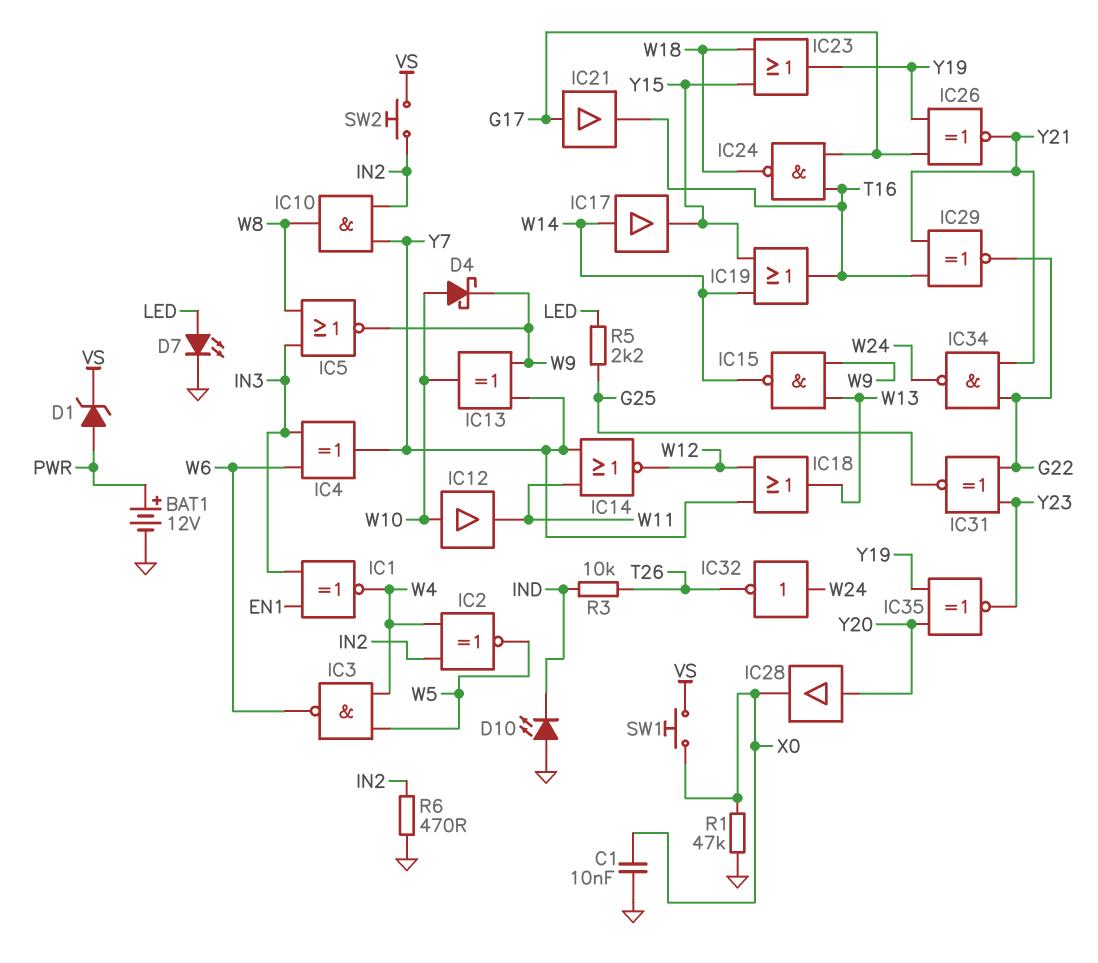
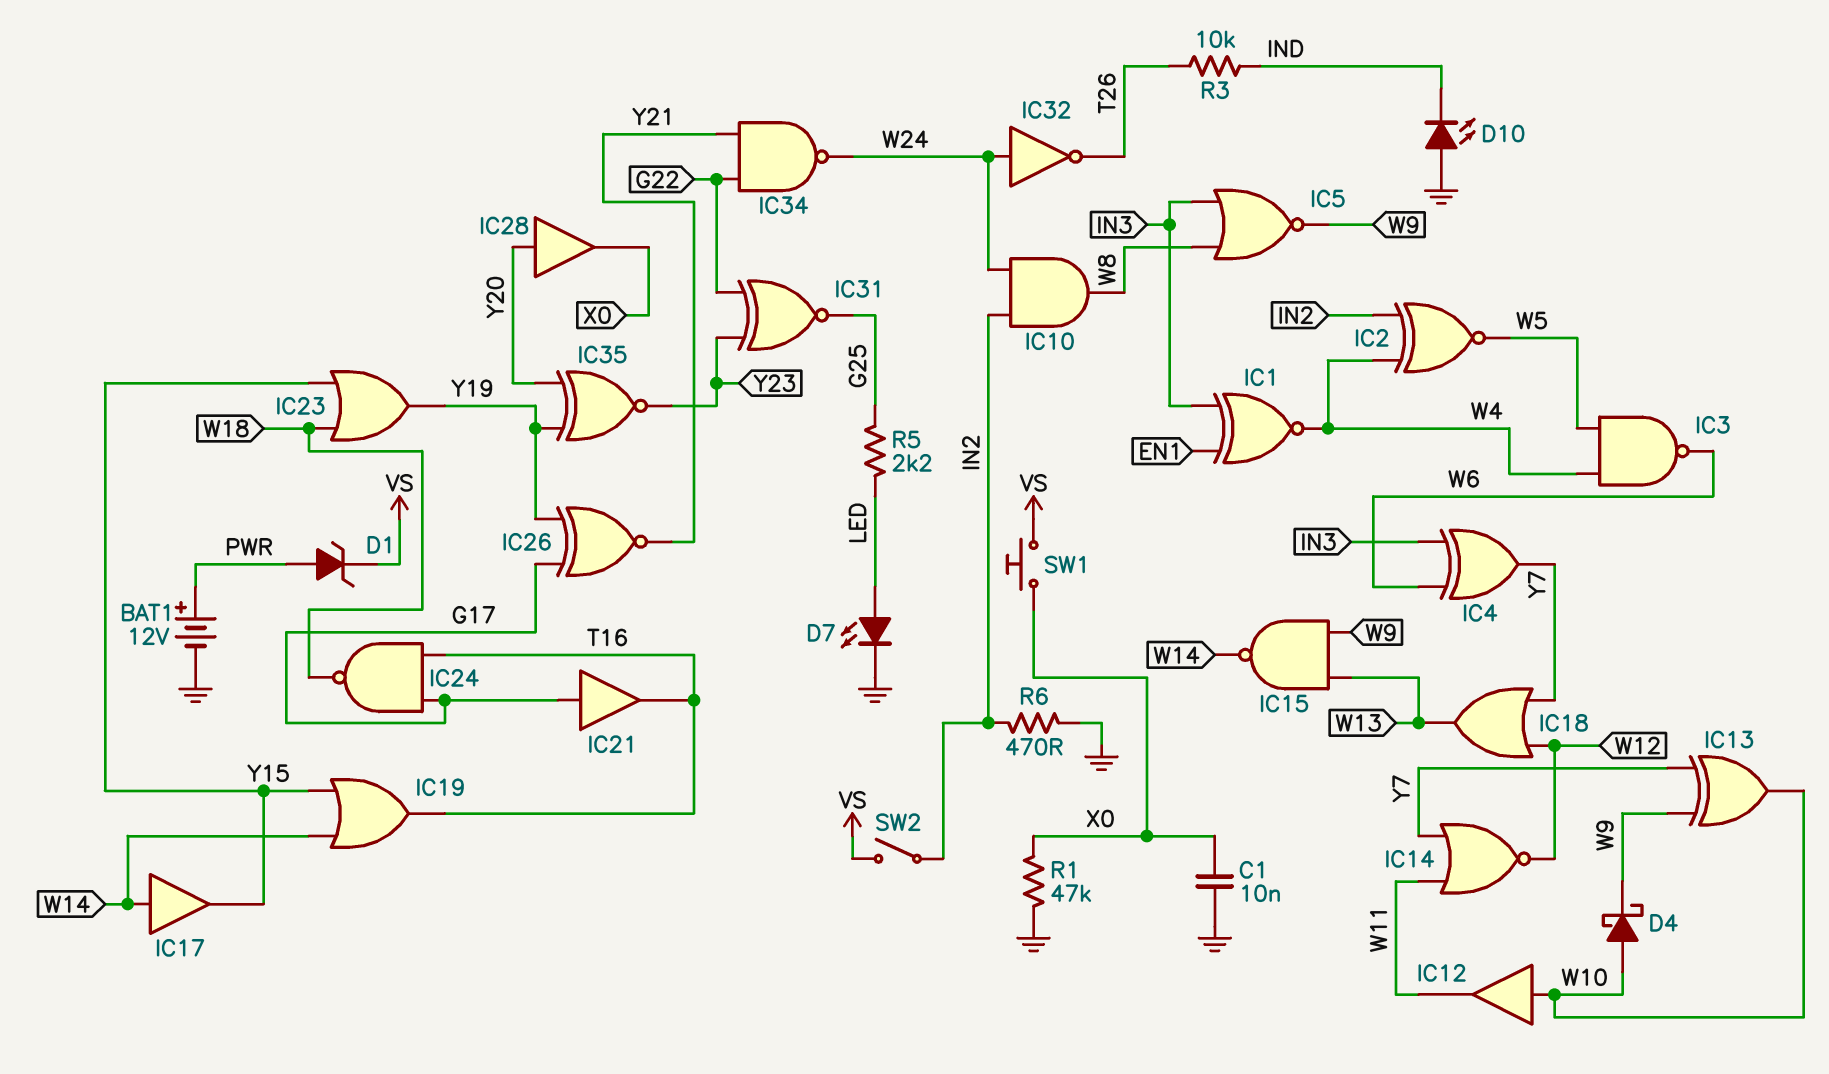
IC10: AND (in IN2, in Y7, out W8) -> AND (in IN2, in W24, out W8)
IC29: XNOR (in T16, in Y21, out G22) -> none
SW2: button (IN2, VS) -> switch (IN2, VS)

